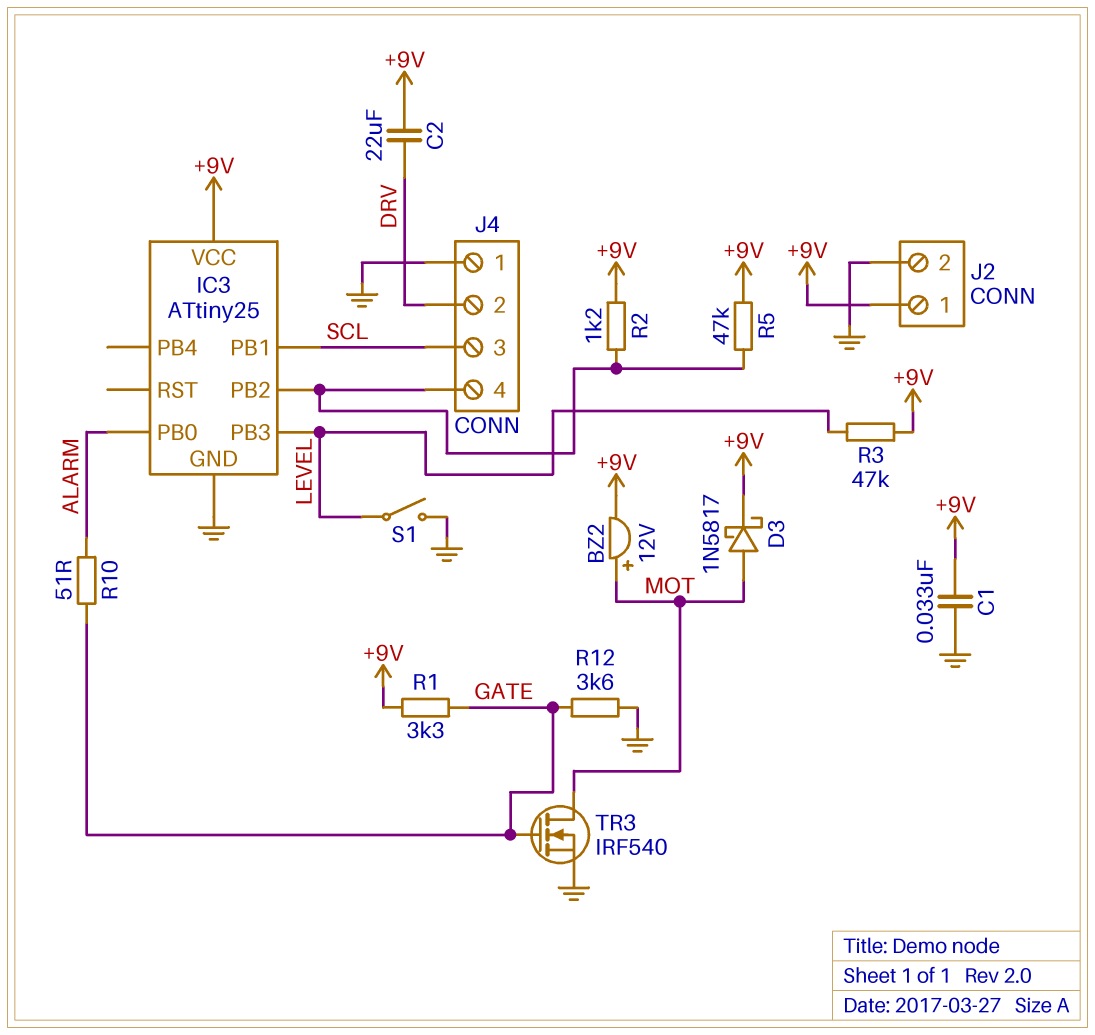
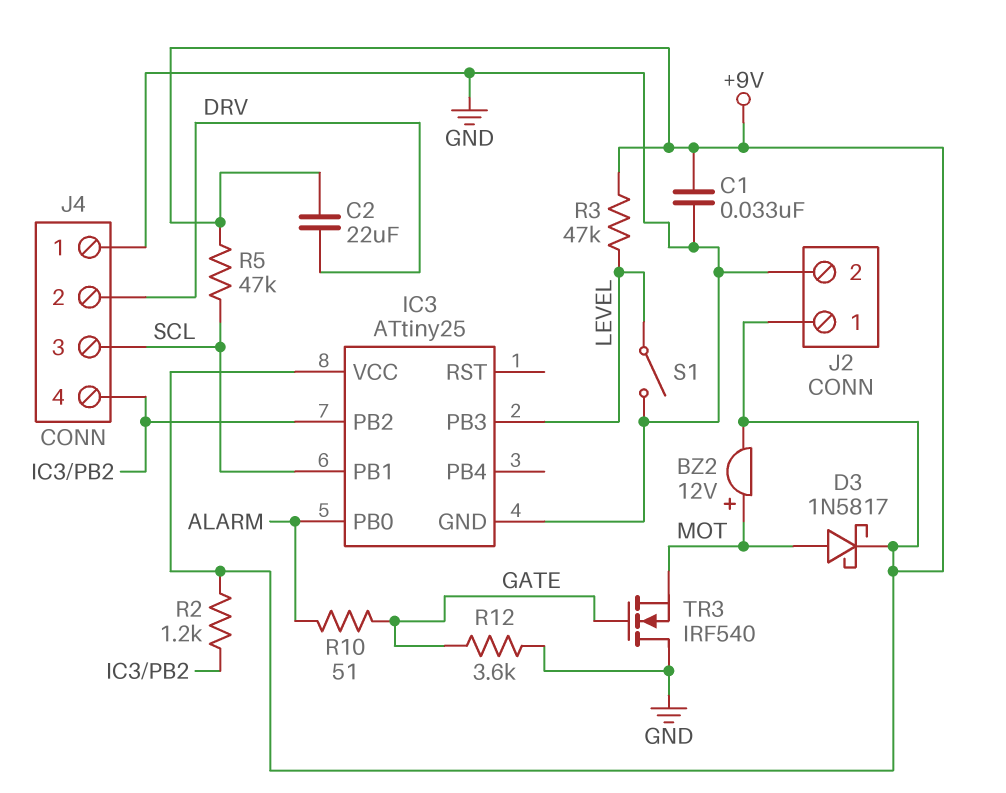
R1: 3.3k (+9V, GATE) -> none
R5: 47k (+9V, IC3/PB2) -> 47k (+9V, SCL)
TR3: NMOS IRF540 (G GATE, D MOT, S GND) -> NMOS IRF540 (G GATE, D GND, S MOT)

